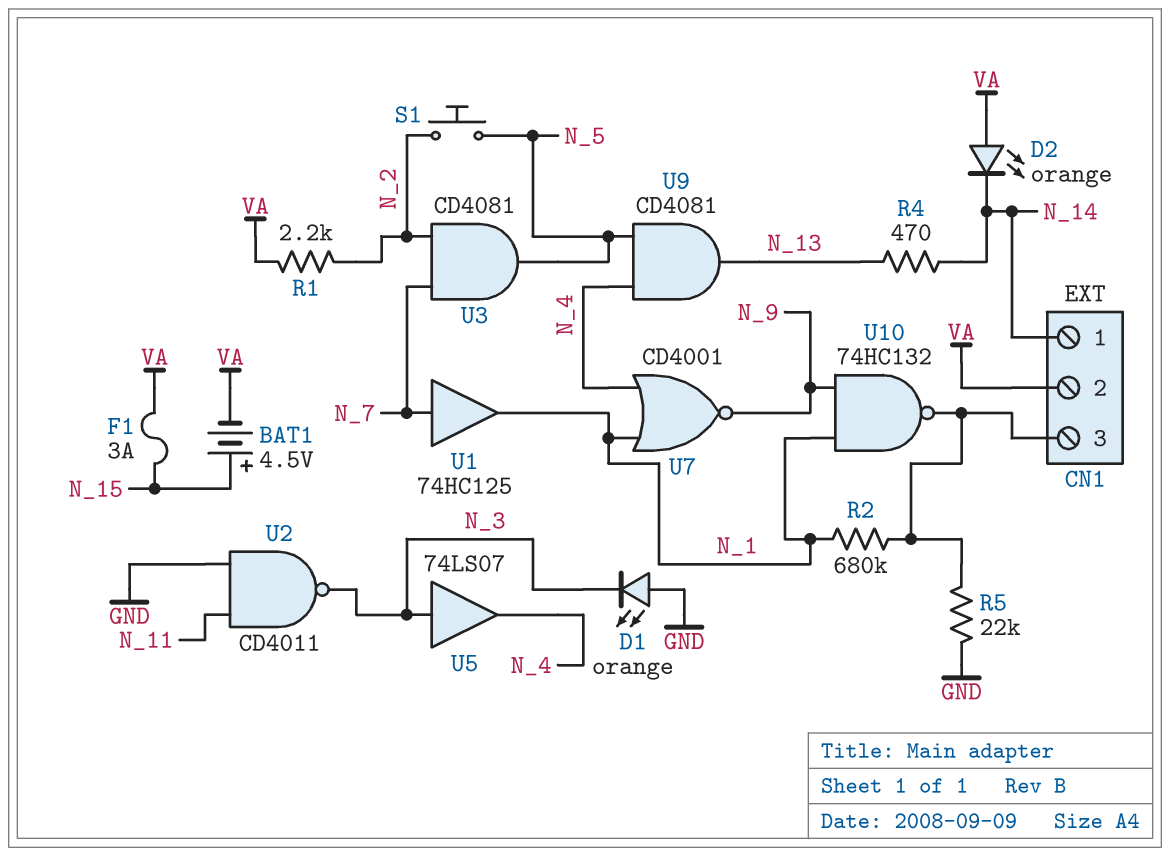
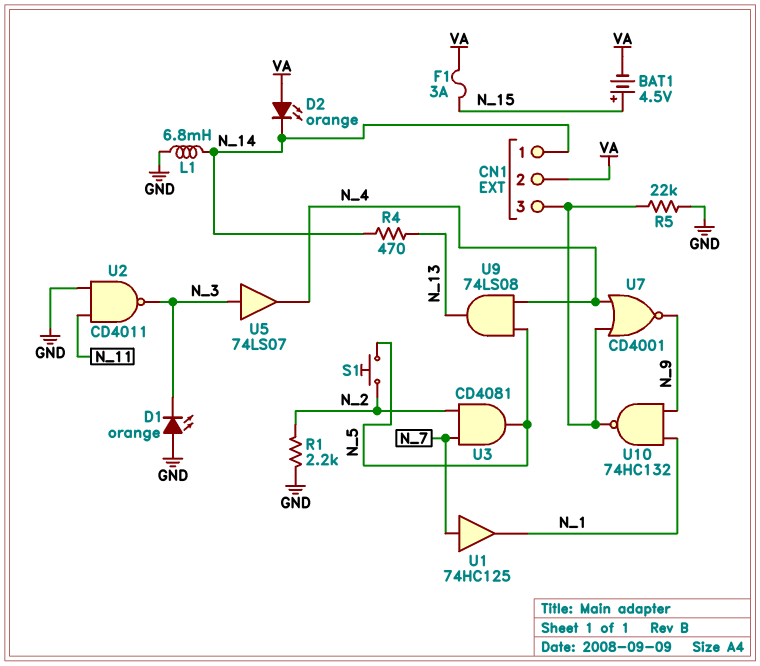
L1: none -> 6.8mH (GND, N_14)
R1: 2.2k (N_2, VA) -> 2.2k (GND, N_2)
R2: 680k (CN1/3, N_1) -> none
U7: NOR CD4001 (in N_1, in N_4, out N_9) -> NOR CD4001 (in CN1/3, in N_4, out N_9)
U9: AND CD4081 (in N_4, in N_5, out N_13) -> AND 74LS08 (in N_4, in N_5, out N_13)

